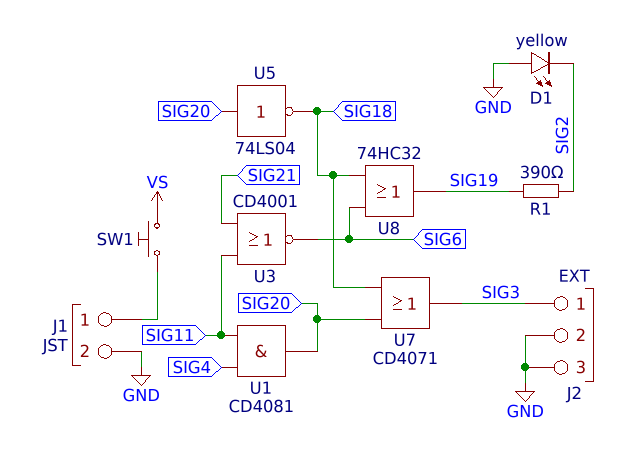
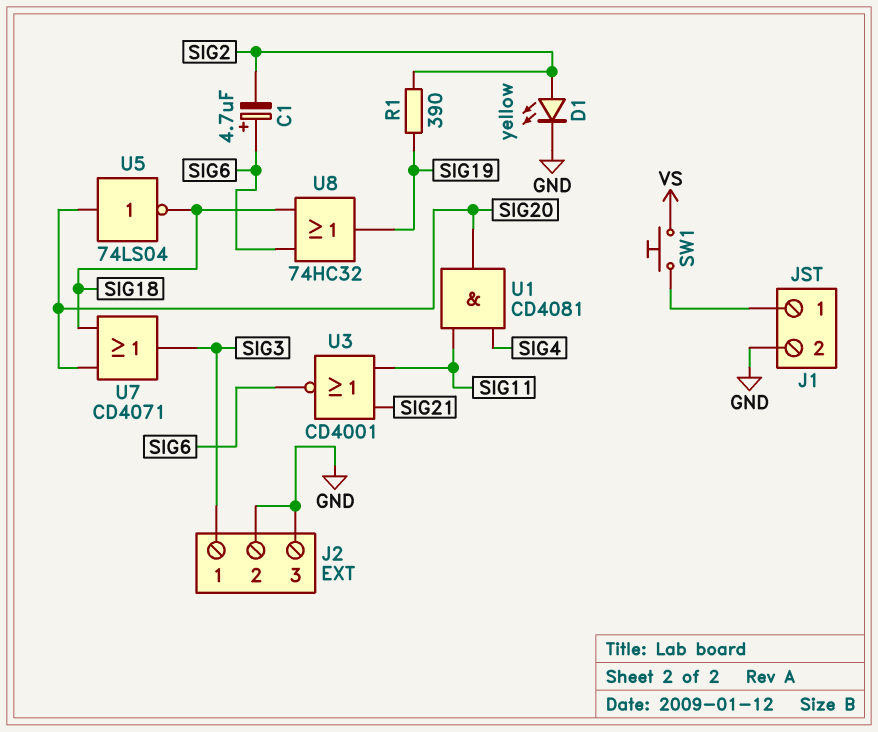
C1: none -> 4.7uF (plus SIG6, minus SIG2)
D1: LED yellow (A GND, K SIG2) -> LED yellow (A SIG2, K GND)

